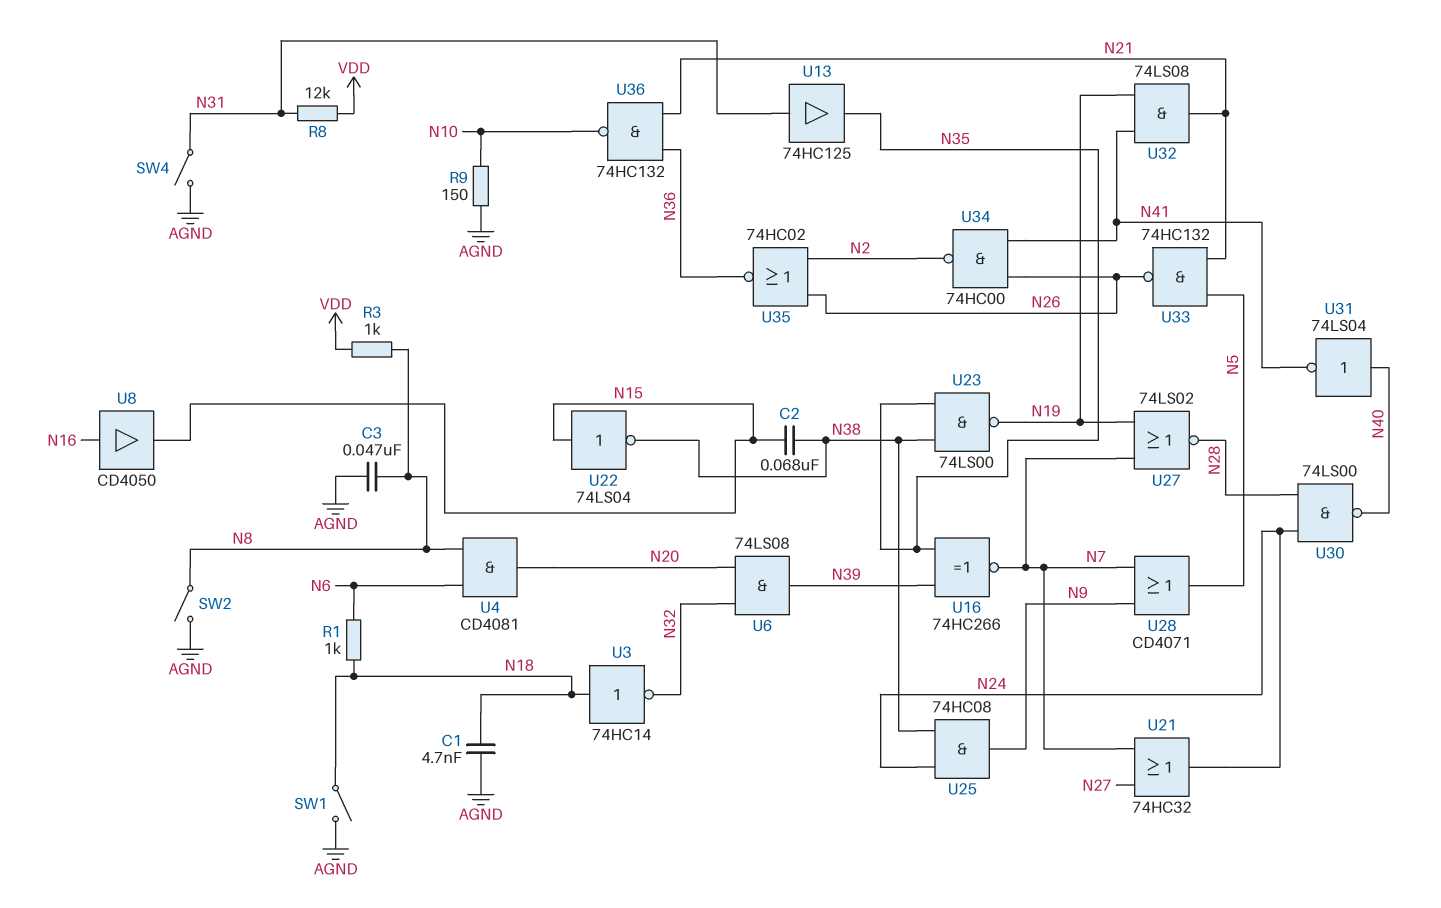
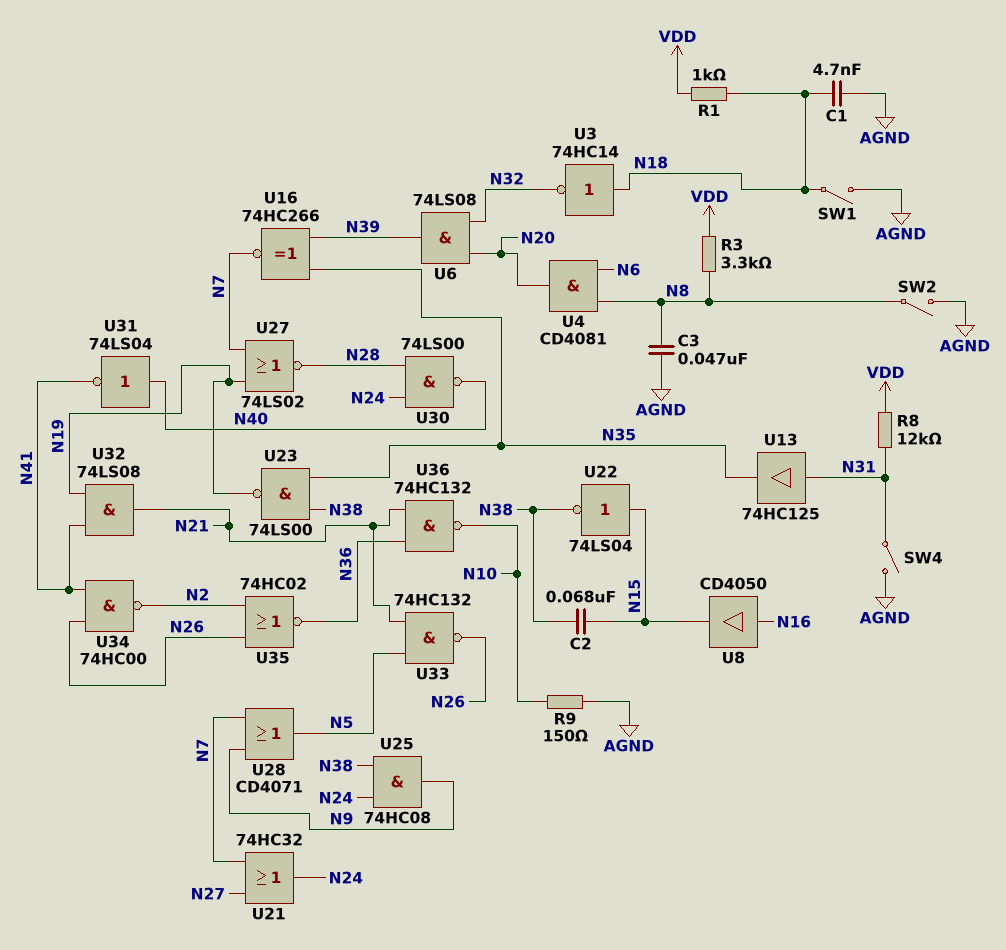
R1: 1k (N6, N18) -> 1k (N18, VDD)
R3: 1k (N8, VDD) -> 3.3k (N8, VDD)

